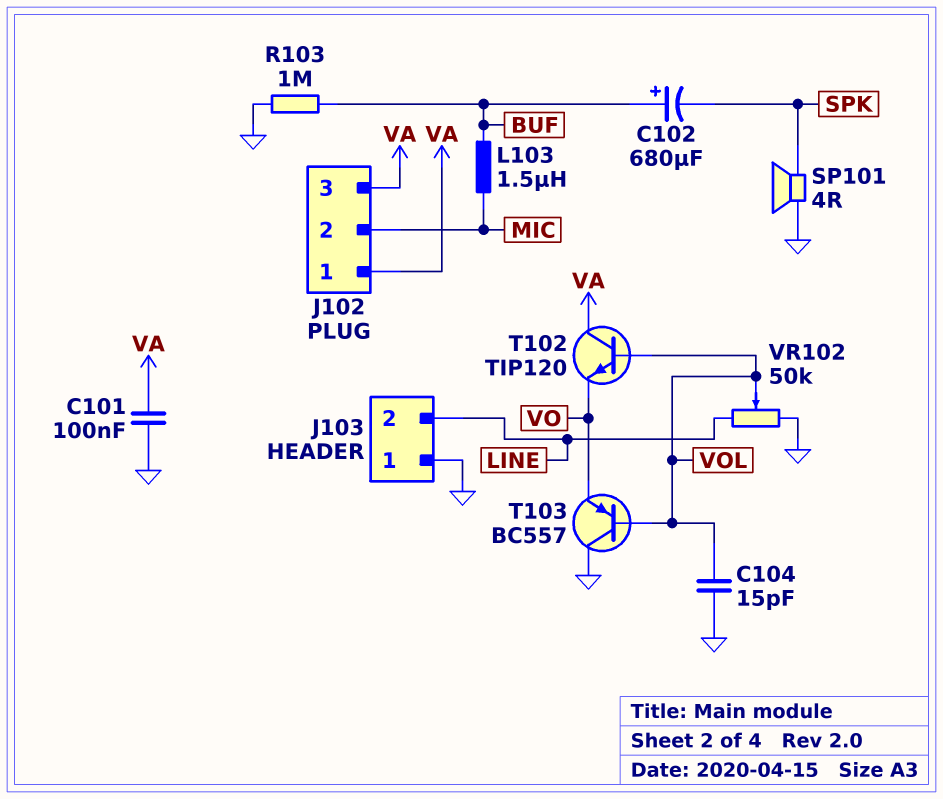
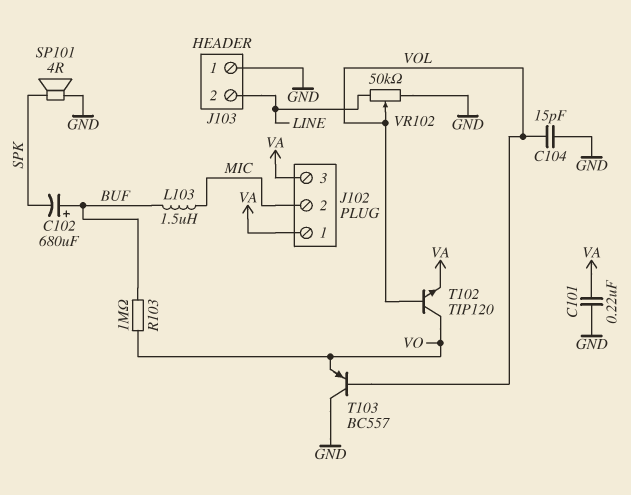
C101: 100nF (GND, VA) -> 220nF (GND, VA)
R103: 1M (BUF, GND) -> 1M (BUF, VO)
T102: NPN TIP120 (B VOL, C VA, E VO) -> NPN TIP120 (B VOL, C VO, E VA)

